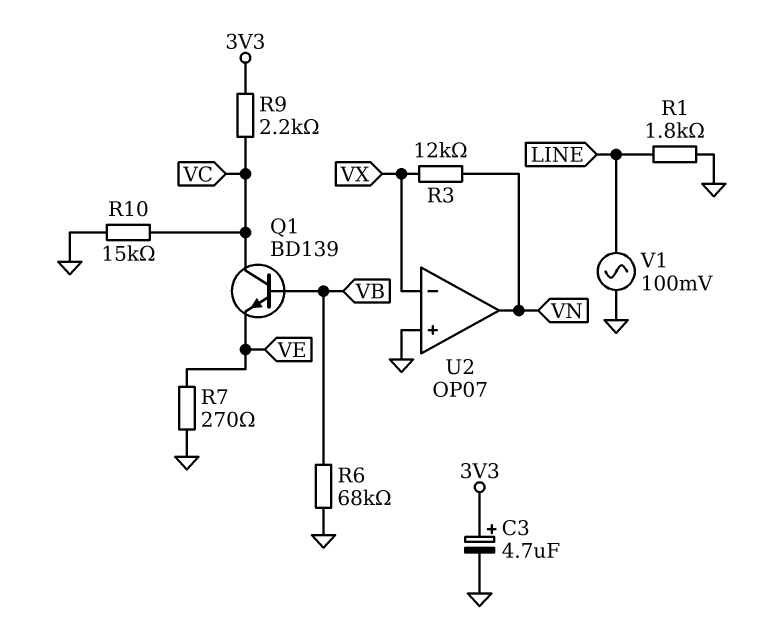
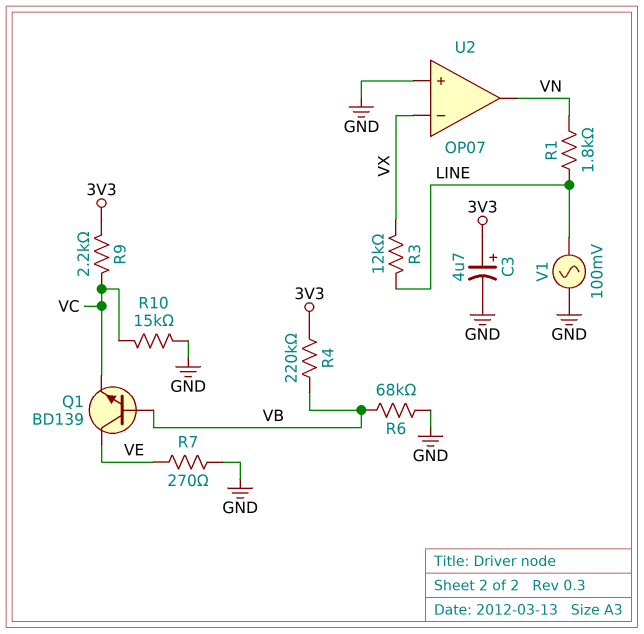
Q1: NPN BD139 (B VB, C VC, E VE) -> NPN BD139 (B VB, C VE, E VC)
R1: 1.8k (GND, LINE) -> 1.8k (LINE, VN)
R3: 12k (VN, VX) -> 12k (LINE, VX)
R4: none -> 220k (3V3, VB)

